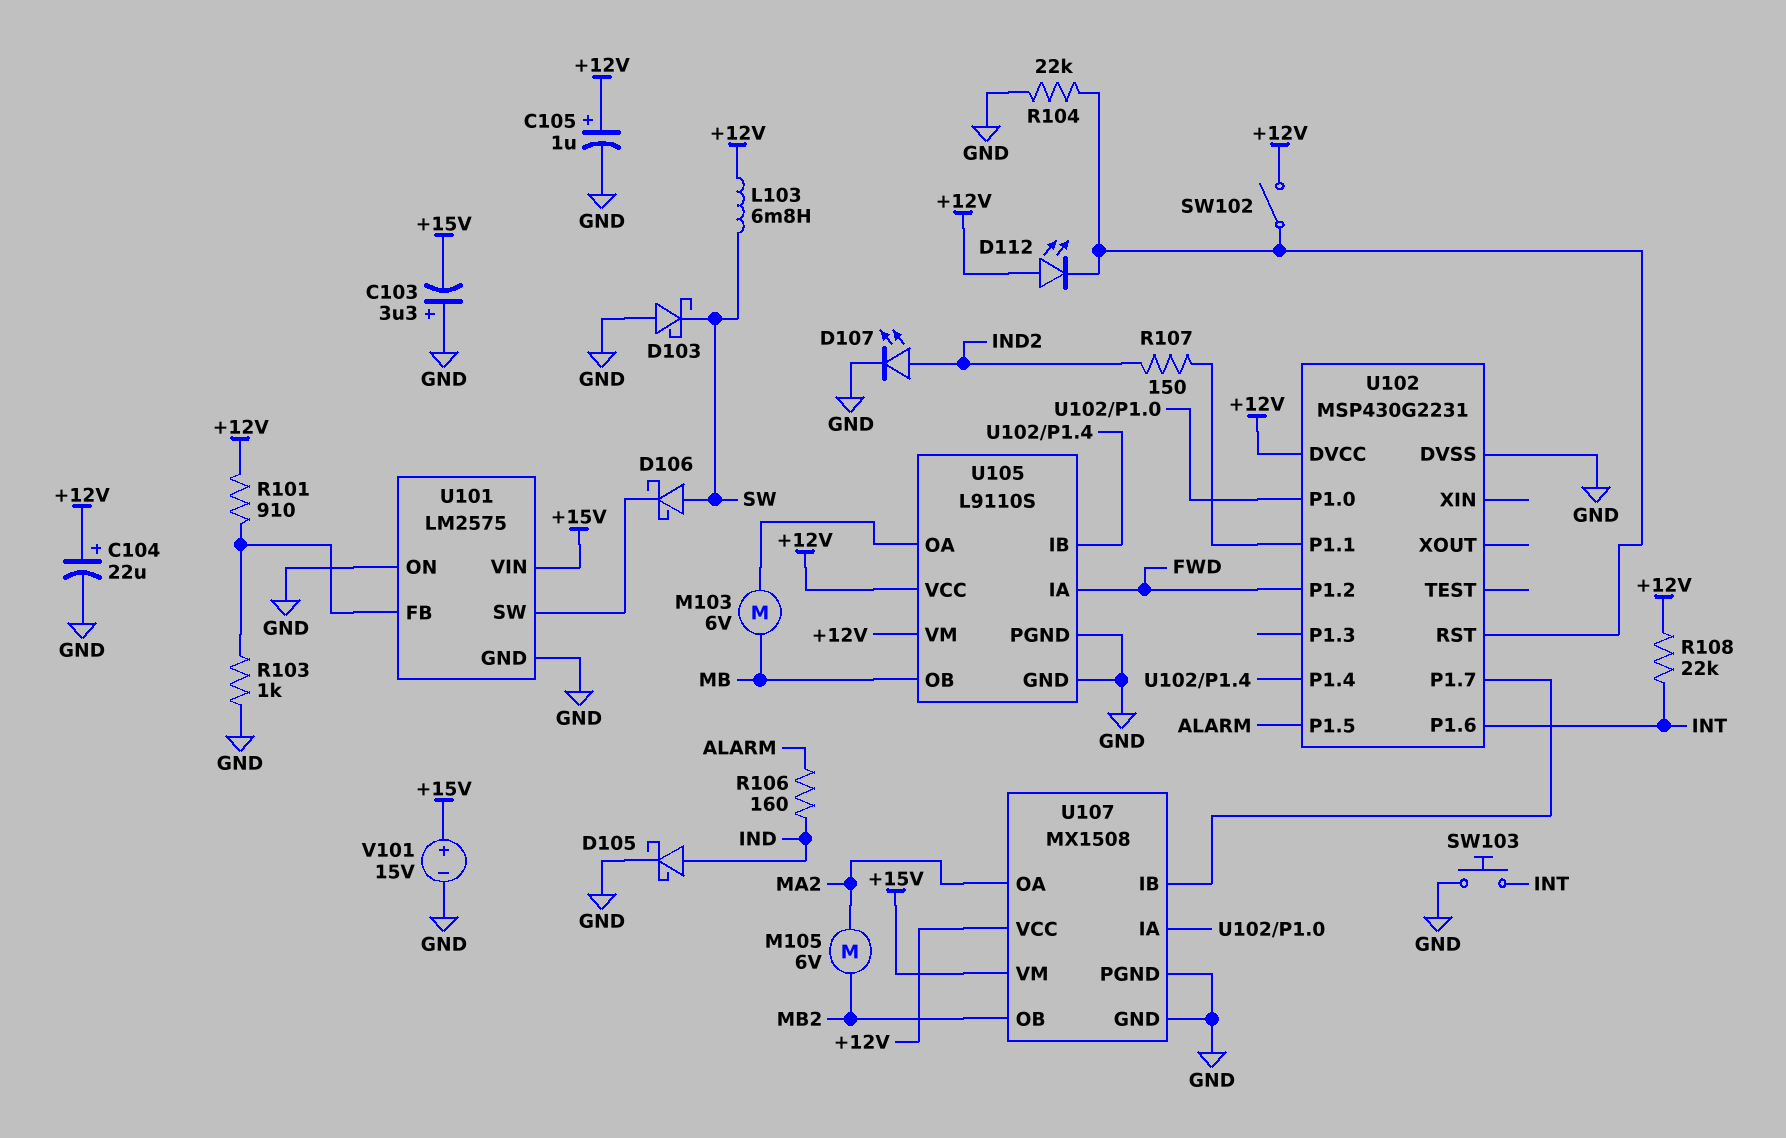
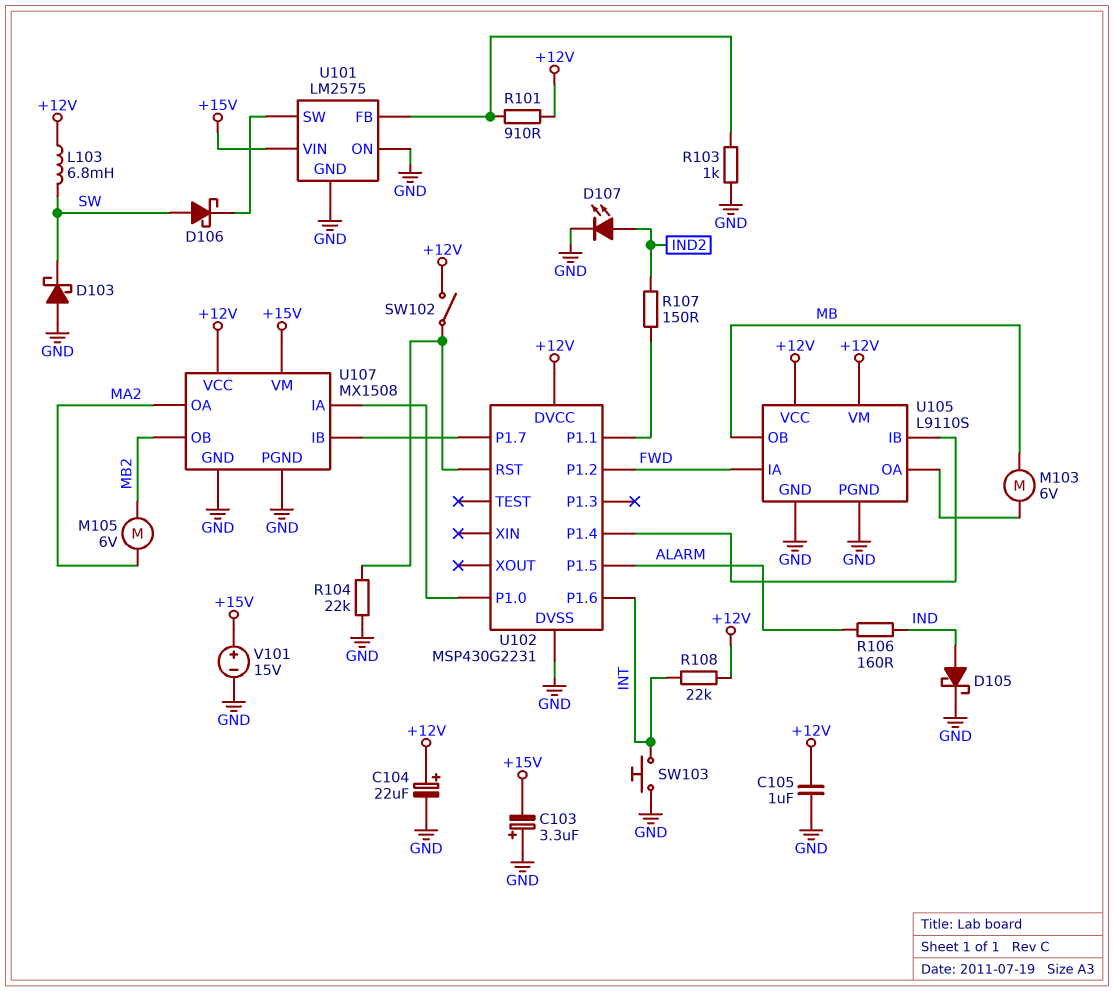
C105: 1uF (plus +12V, minus GND) -> 1uF (+12V, GND)
D112: LED (A +12V, K U102/RST) -> none

